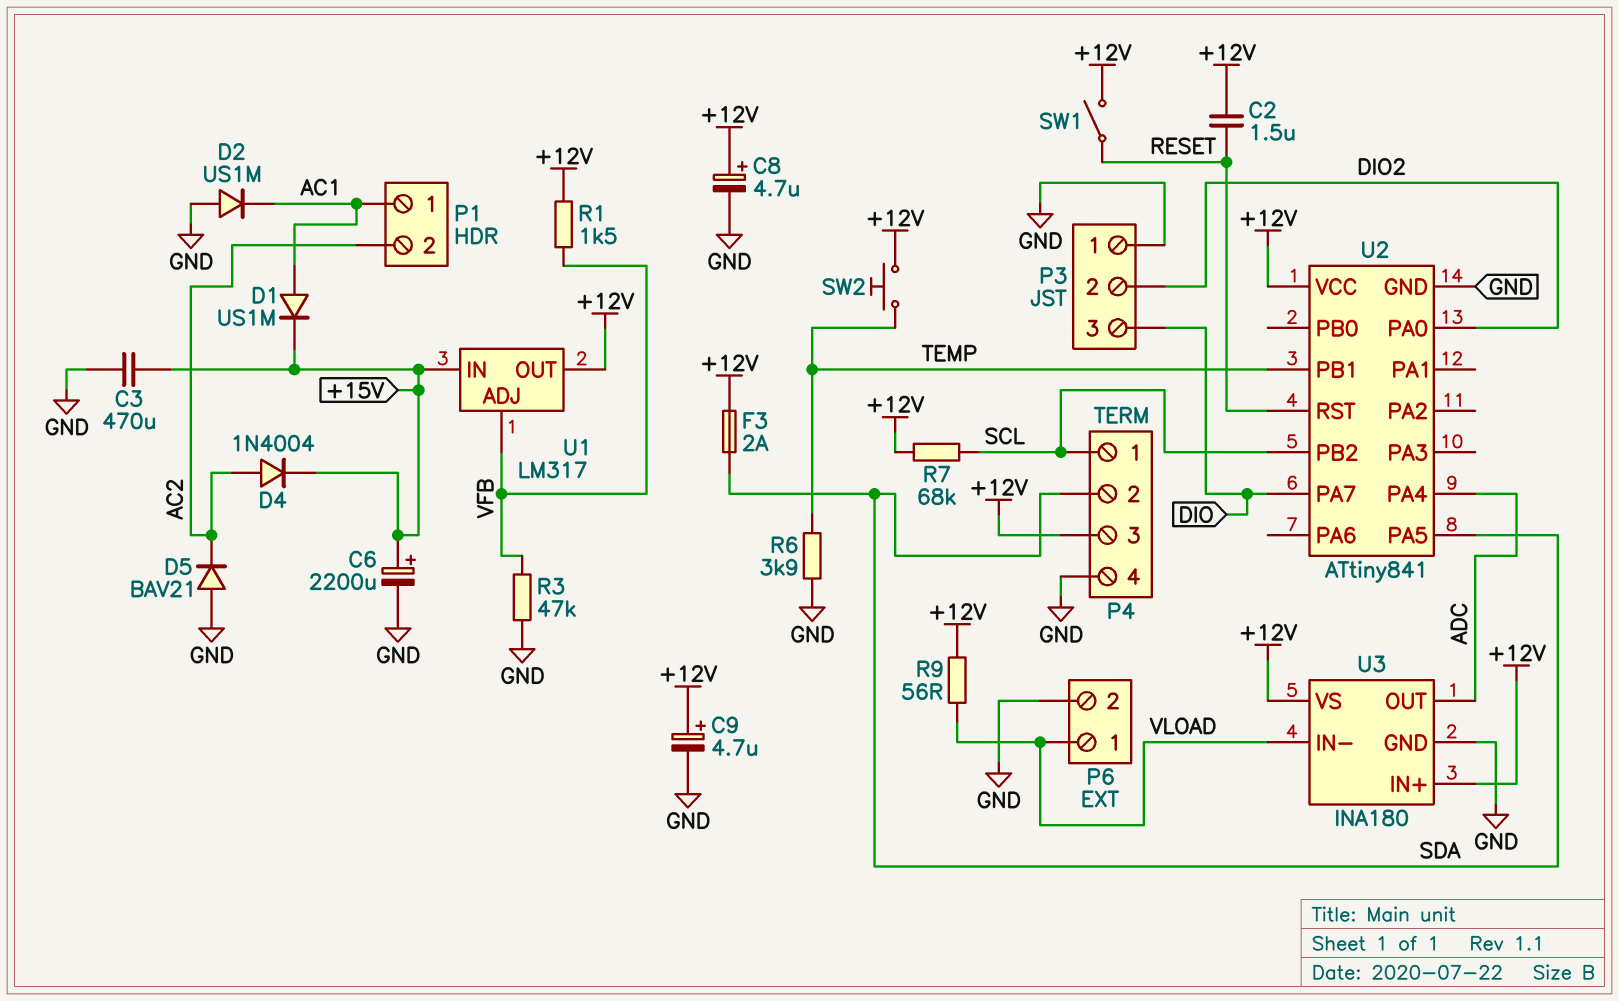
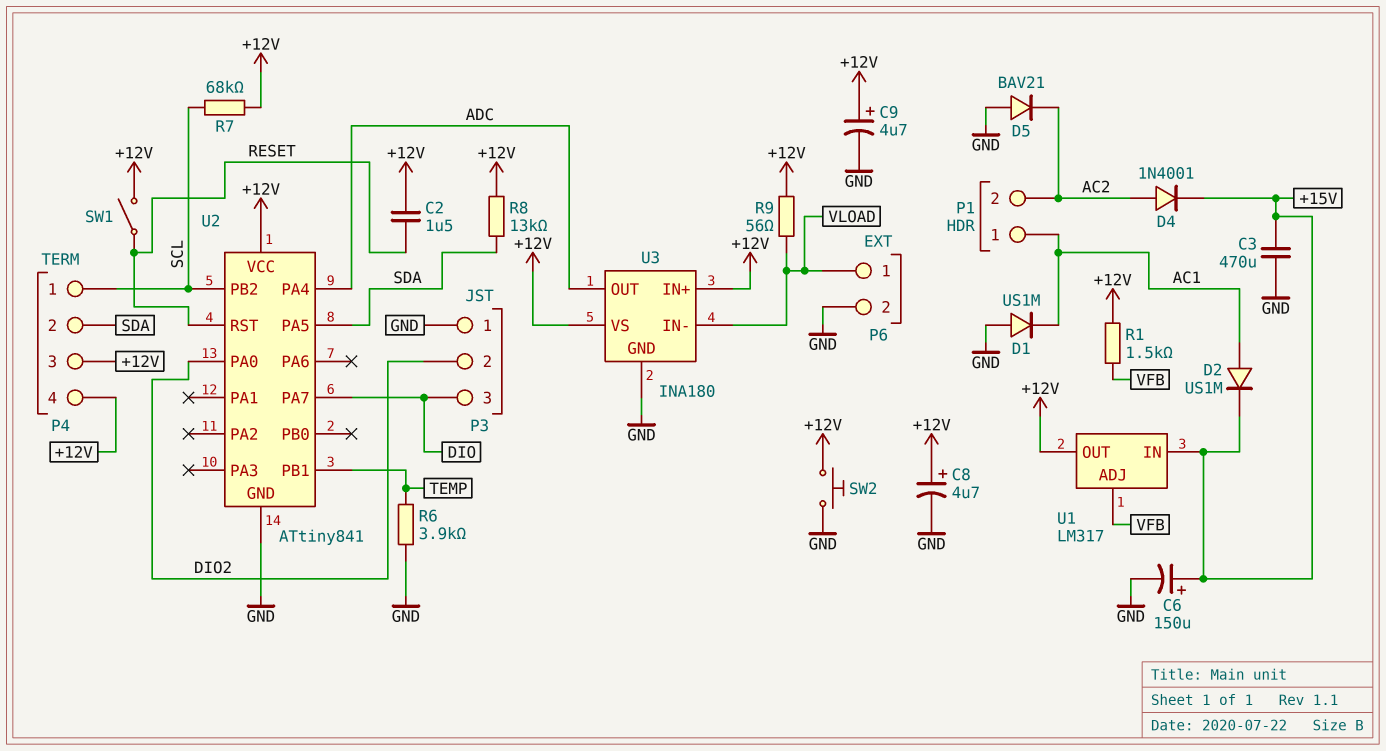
C6: 2200uF (plus +15V, minus GND) -> 150uF (plus +15V, minus GND)
D1: diode US1M (A AC1, K +15V) -> diode US1M (A GND, K AC1)
D2: diode US1M (A GND, K AC1) -> diode US1M (A AC1, K +15V)
D4: diode 1N4004 (A AC2, K +15V) -> diode 1N4001 (A AC2, K +15V)
F3: 2A (+12V, SDA) -> none
P4 pin 4: GND -> +12V
R3: 47k (GND, VFB) -> none
R8: none -> 13k (+12V, SDA)
SW2: button (+12V, TEMP) -> button (+12V, GND)

